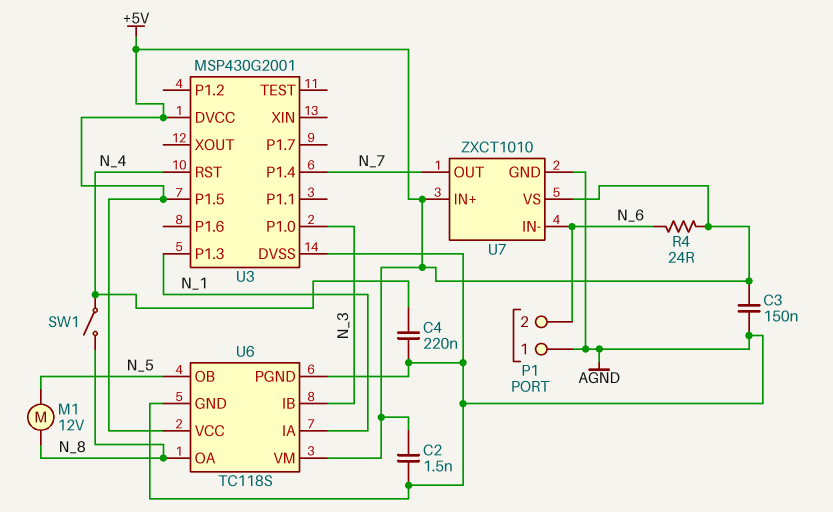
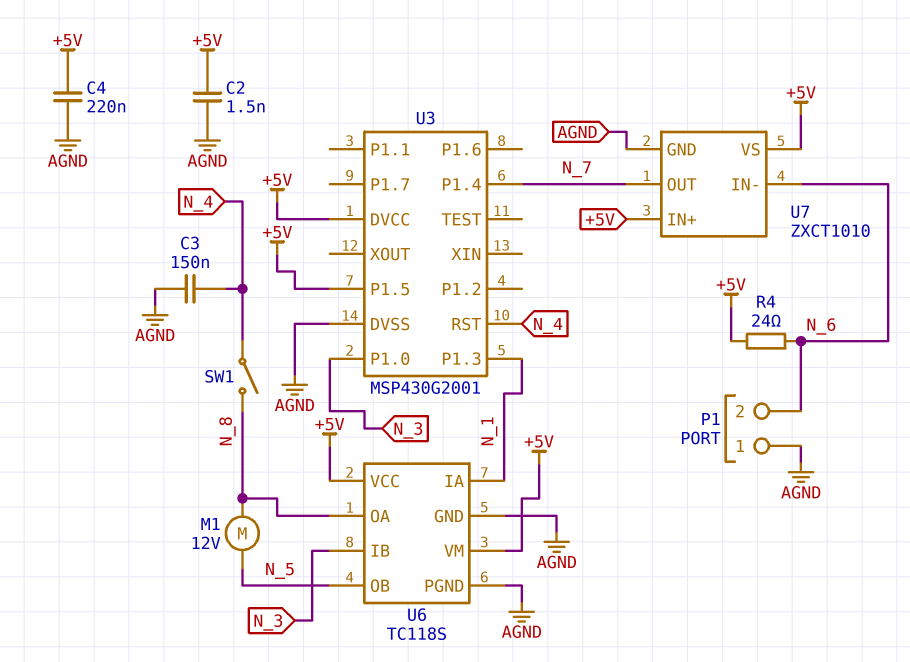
C3: 150nF (+5V, AGND) -> 150nF (AGND, N_4)
C4: 220nF (AGND, N_4) -> 220nF (+5V, AGND)

